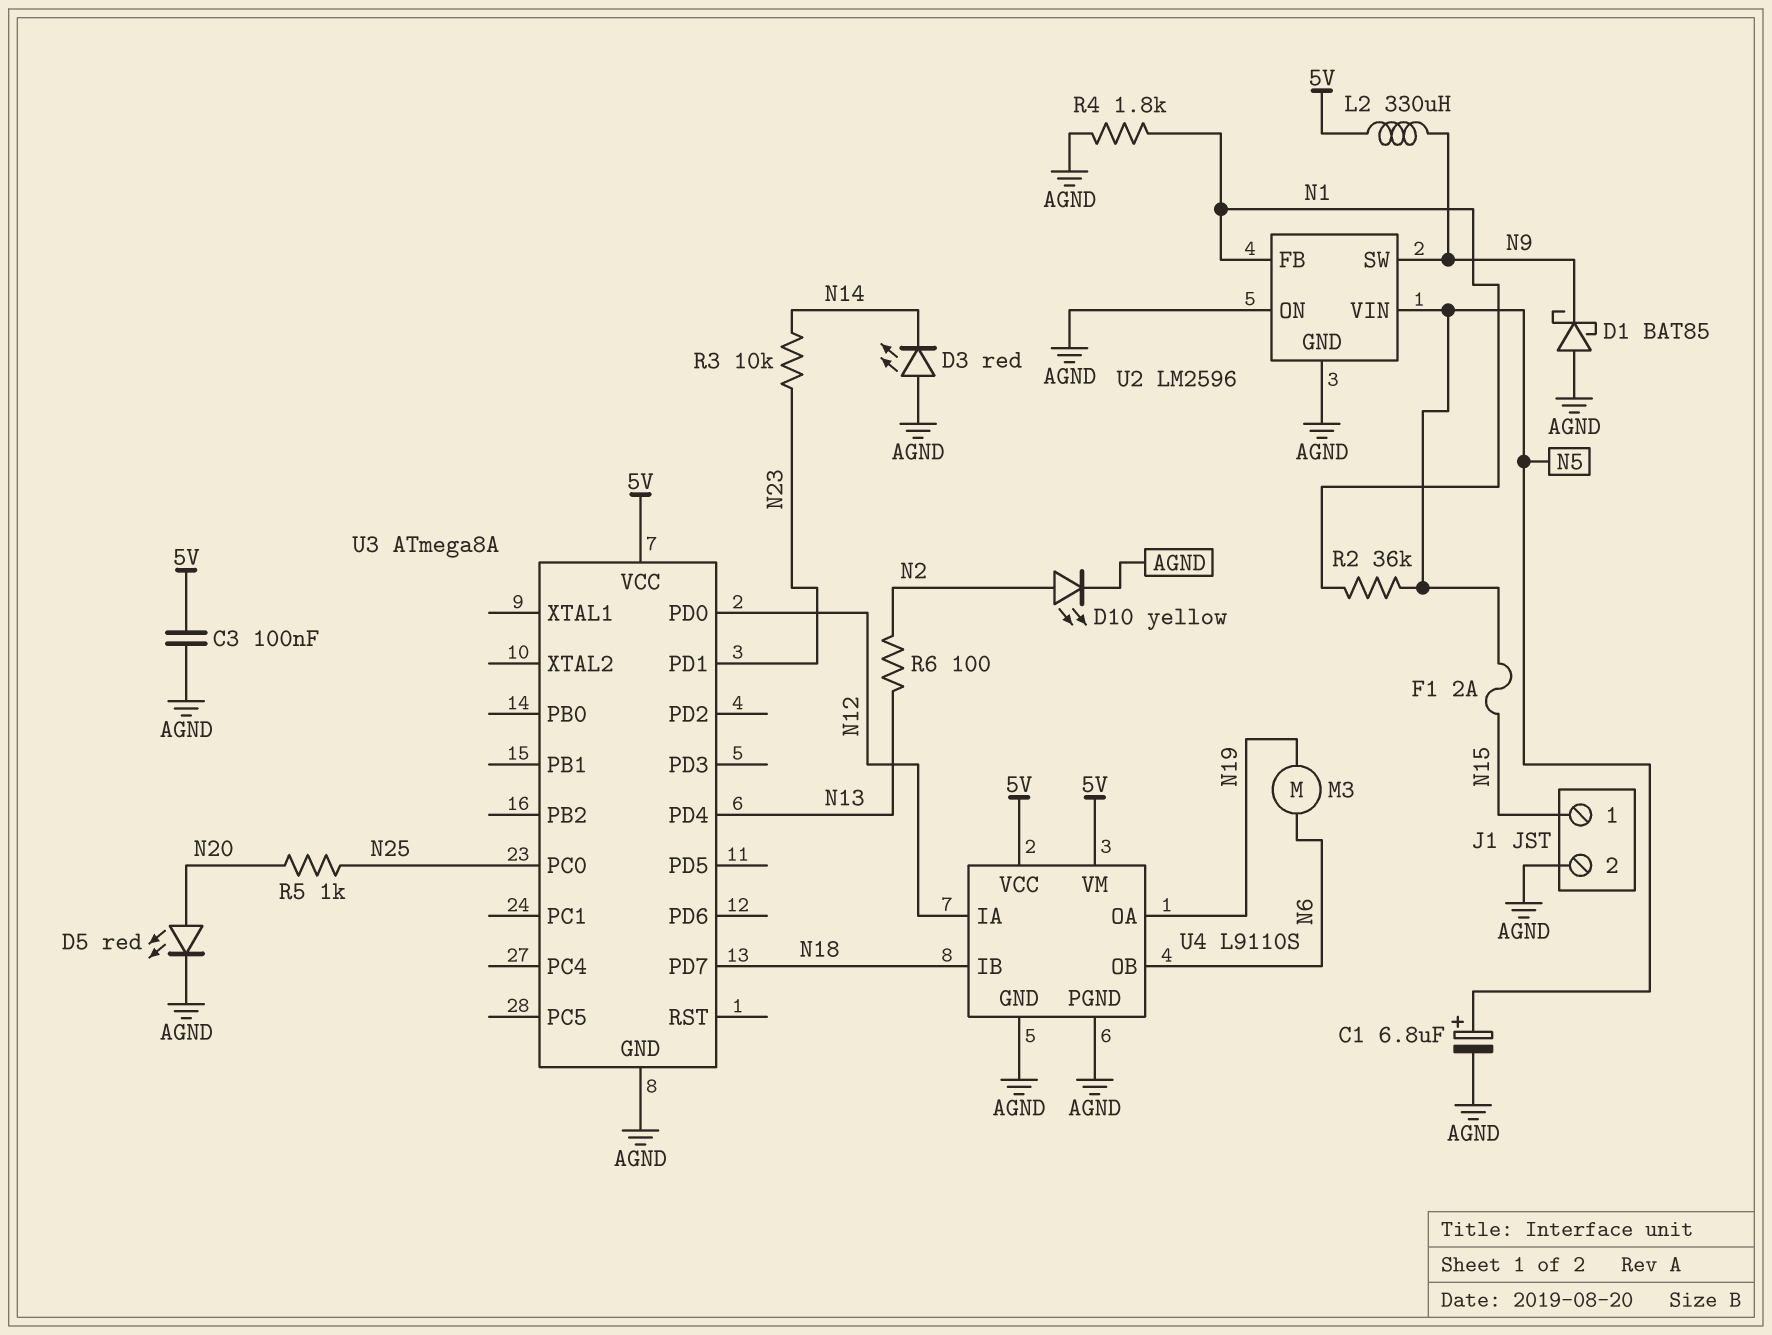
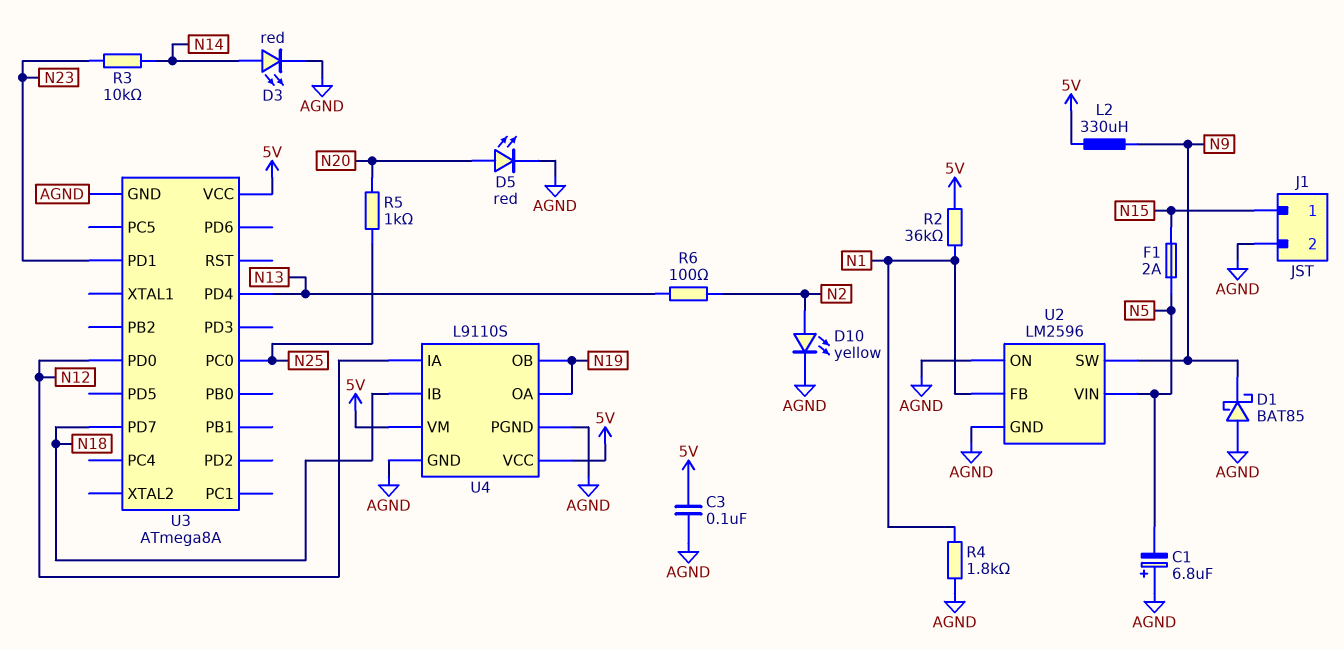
C1: 6.8uF (plus N5, minus AGND) -> 6.8uF (plus AGND, minus N5)
D3: LED red (A AGND, K N14) -> LED red (A N14, K AGND)
M3: motor (N6, N19) -> none
R2: 36k (N1, N5) -> 36k (5V, N1)
U4 pin OB: N6 -> N19

